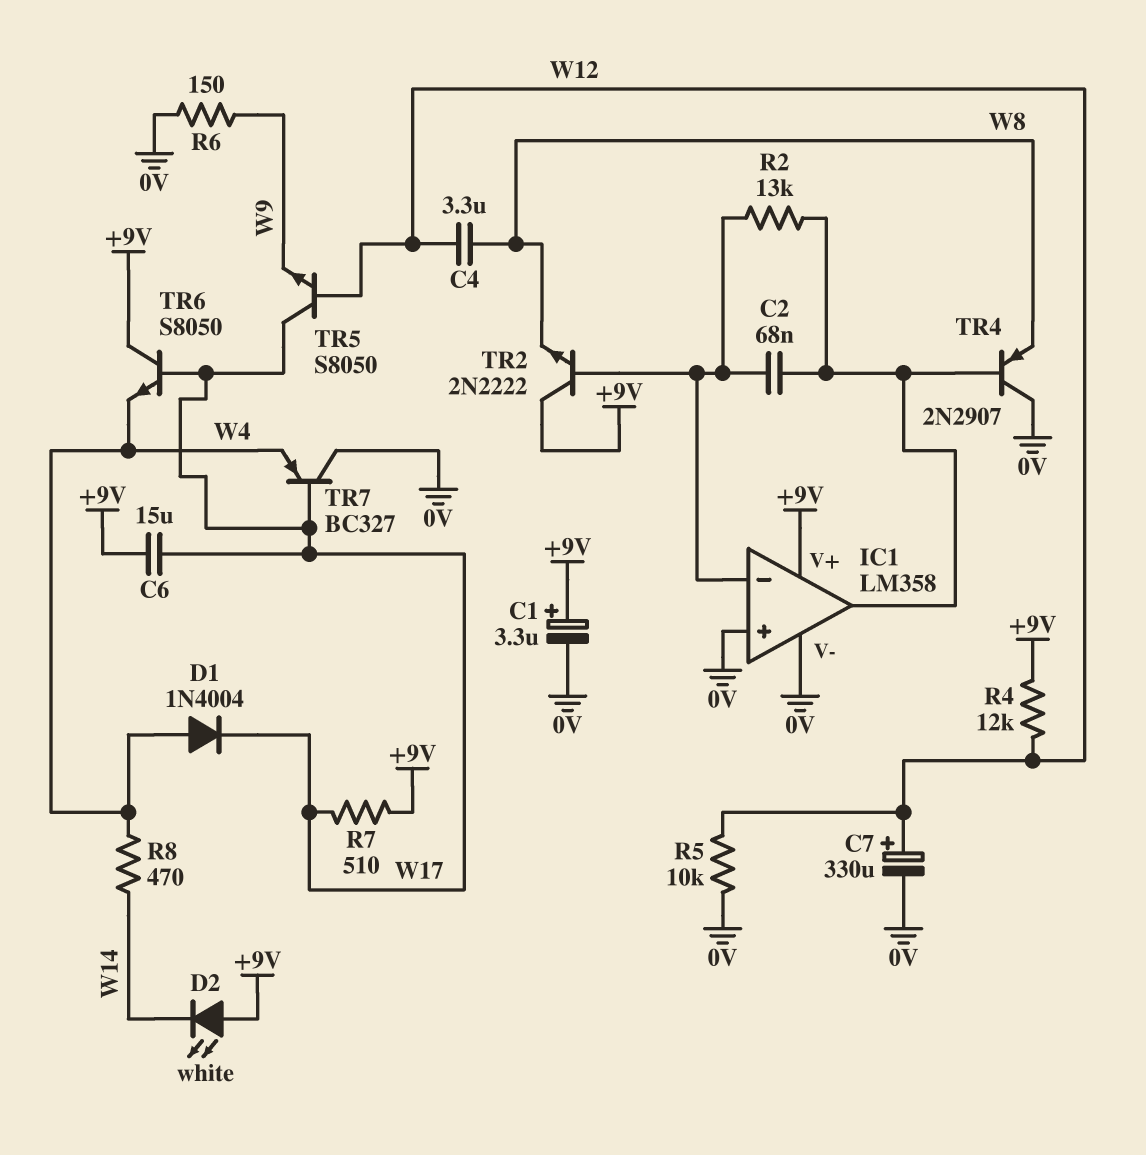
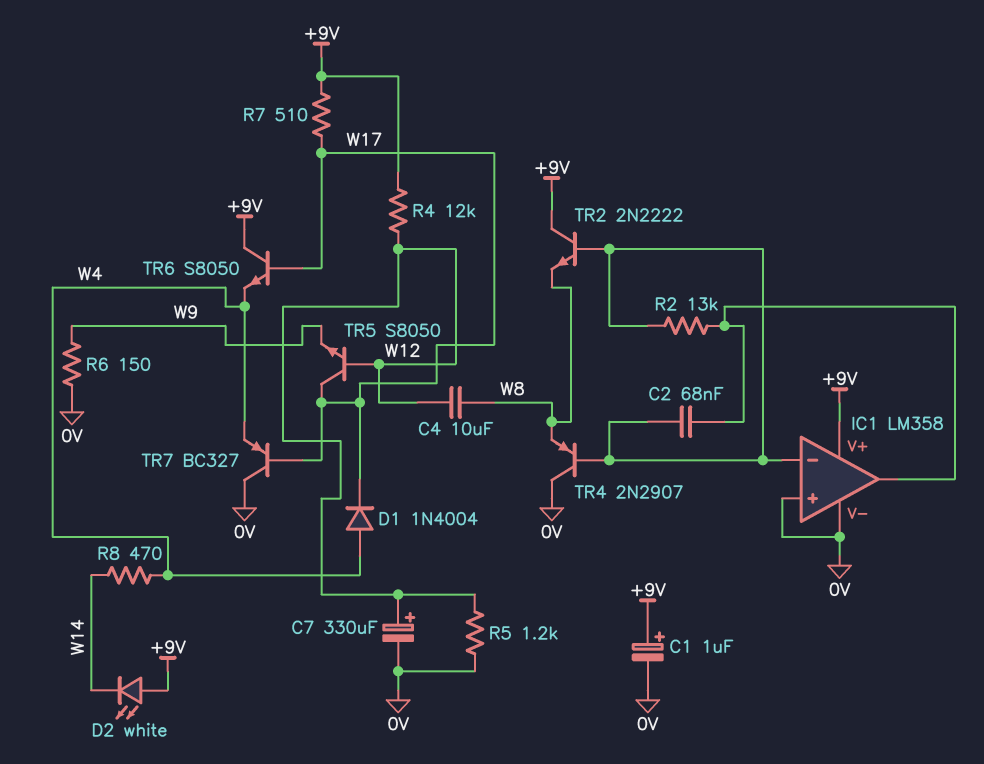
C1: 3.3uF (plus +9V, minus 0V) -> 1uF (plus +9V, minus 0V)
C4: 3.3uF (W8, W12) -> 10uF (W8, W12)
C6: 15uF (+9V, W17) -> none
R5: 10k (0V, W12) -> 1.2k (0V, W12)
TR4: PNP 2N2907 (B IC1/out, C 0V, E W8) -> PNP 2N2907 (B IC1/in-, C 0V, E W8)

